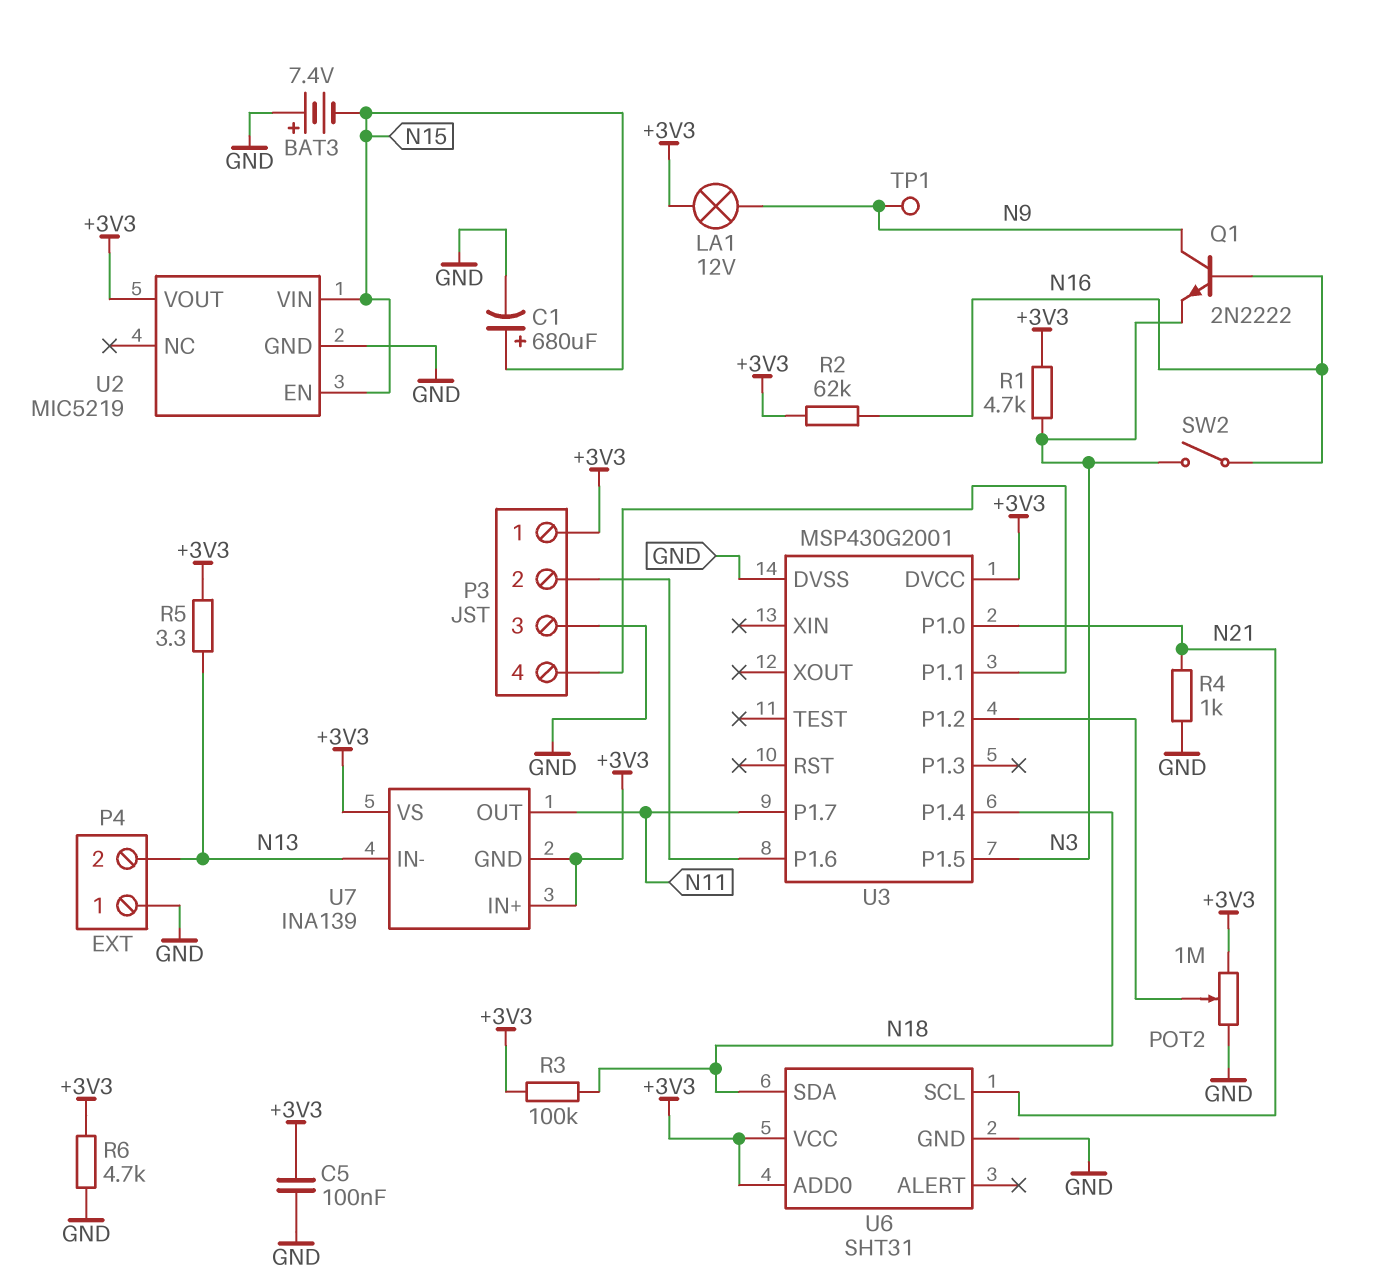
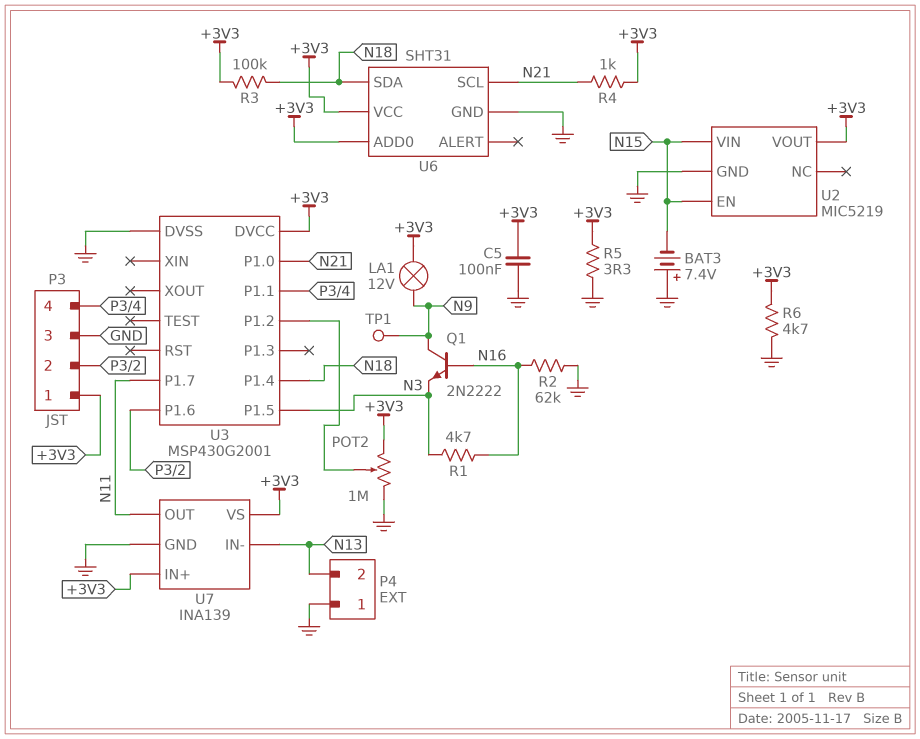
C1: 680uF (plus N15, minus GND) -> none
R1: 4.7k (+3V3, N3) -> 4.7k (N3, N16)
R2: 62k (+3V3, N16) -> 62k (GND, N16)
R4: 1k (GND, N21) -> 1k (+3V3, N21)
R5: 3.3 (+3V3, N13) -> 3.3 (+3V3, GND)
SW2: switch (N3, N16) -> none
U7 pin GND: +3V3 -> GND

